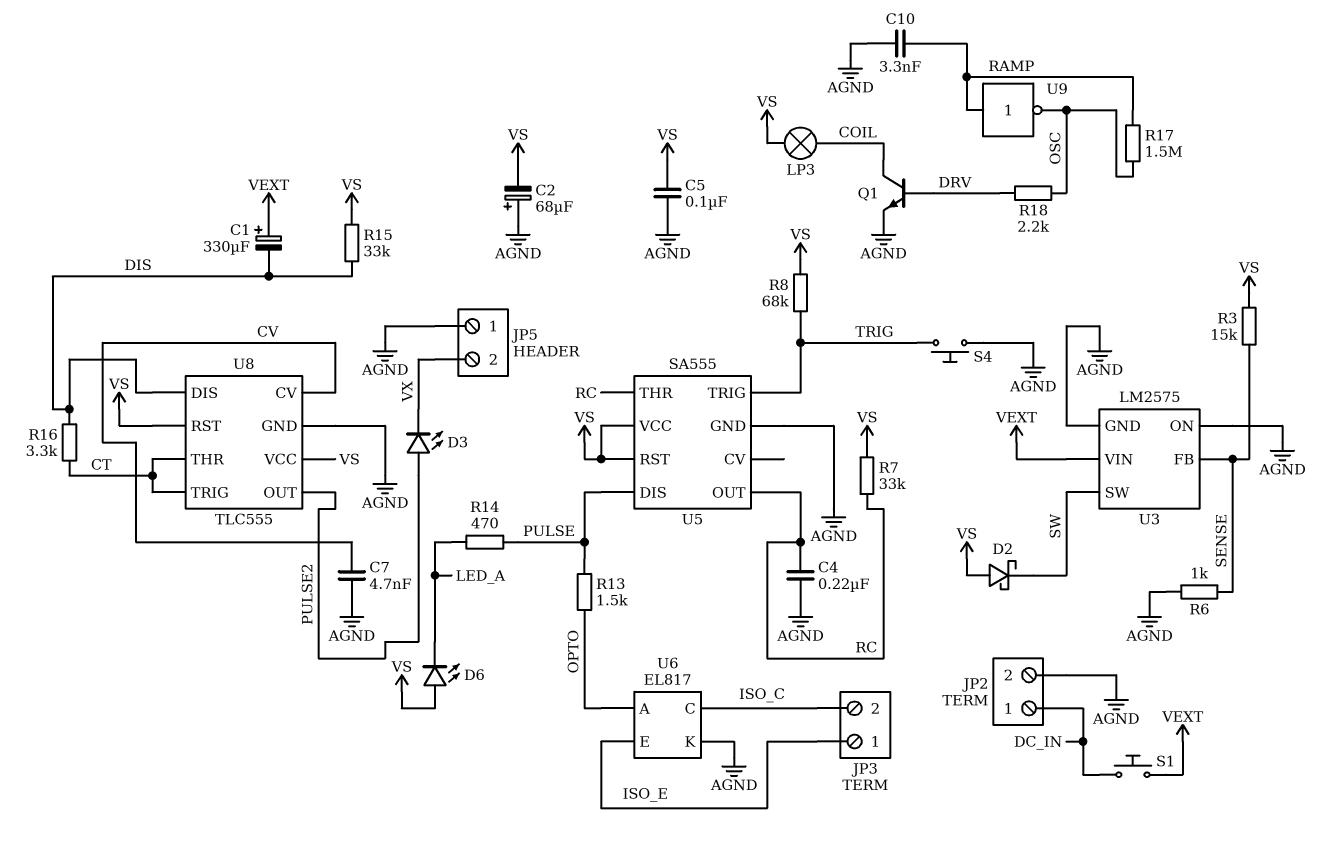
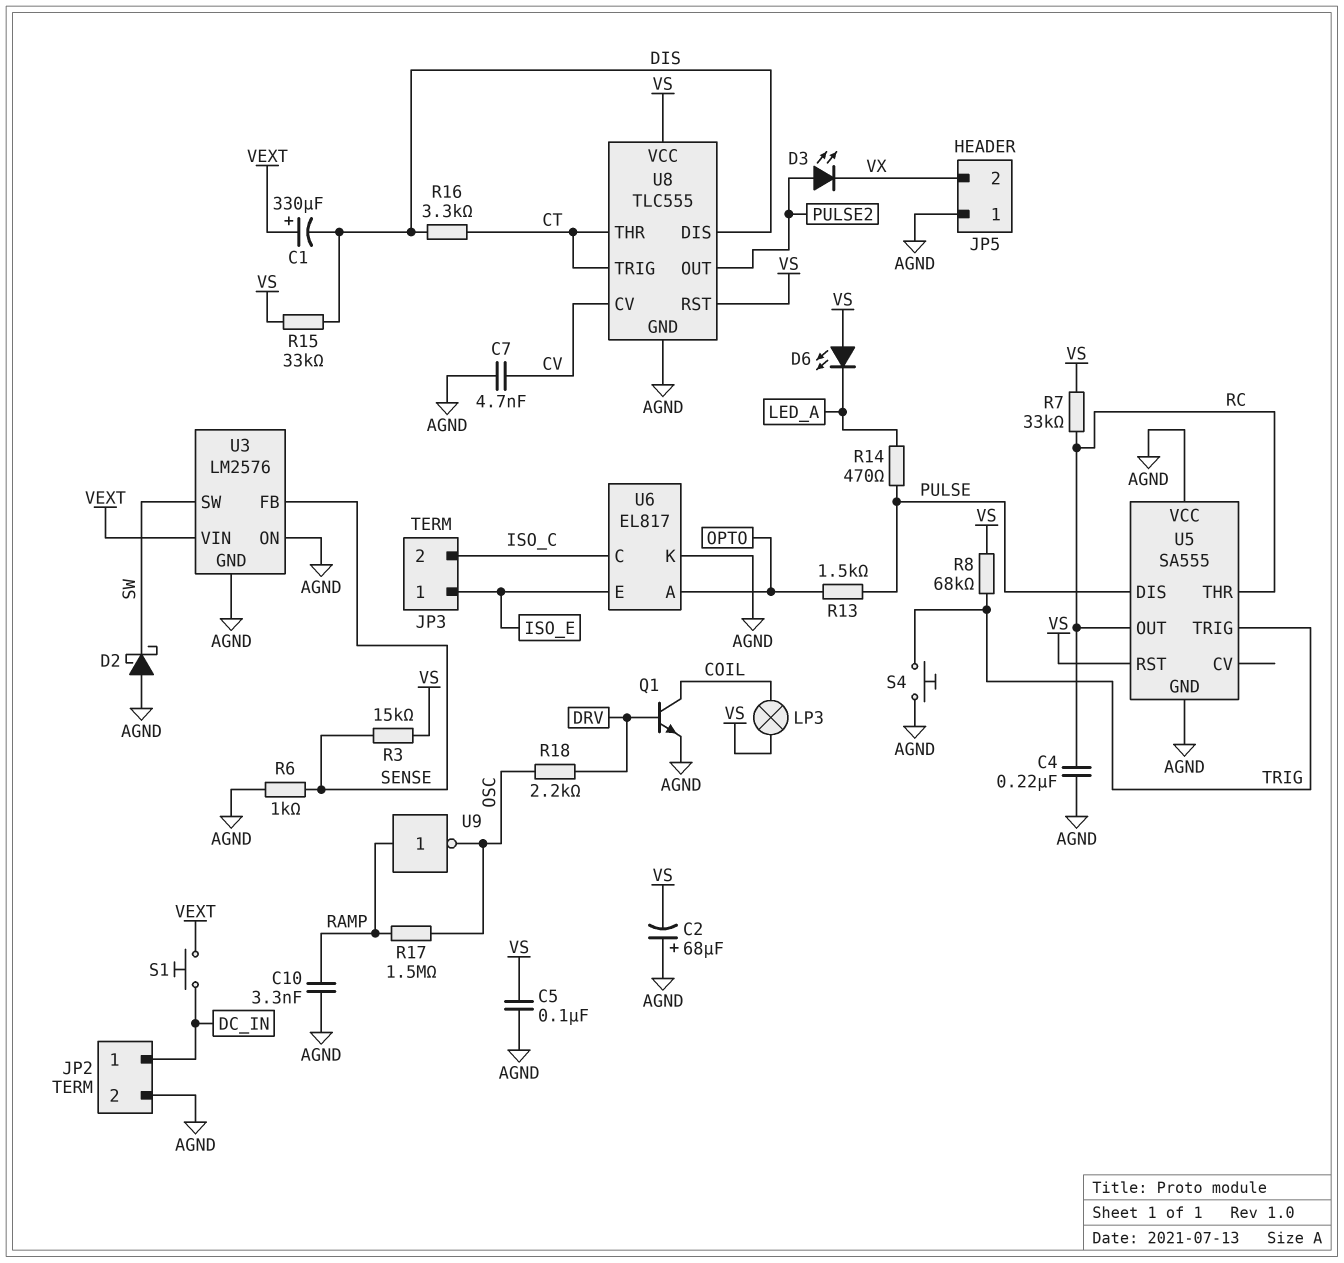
D2: schottky (A VS, K SW) -> schottky (A AGND, K SW)
U3: LM2575 -> LM2576
U5 pin VCC: VS -> AGND

